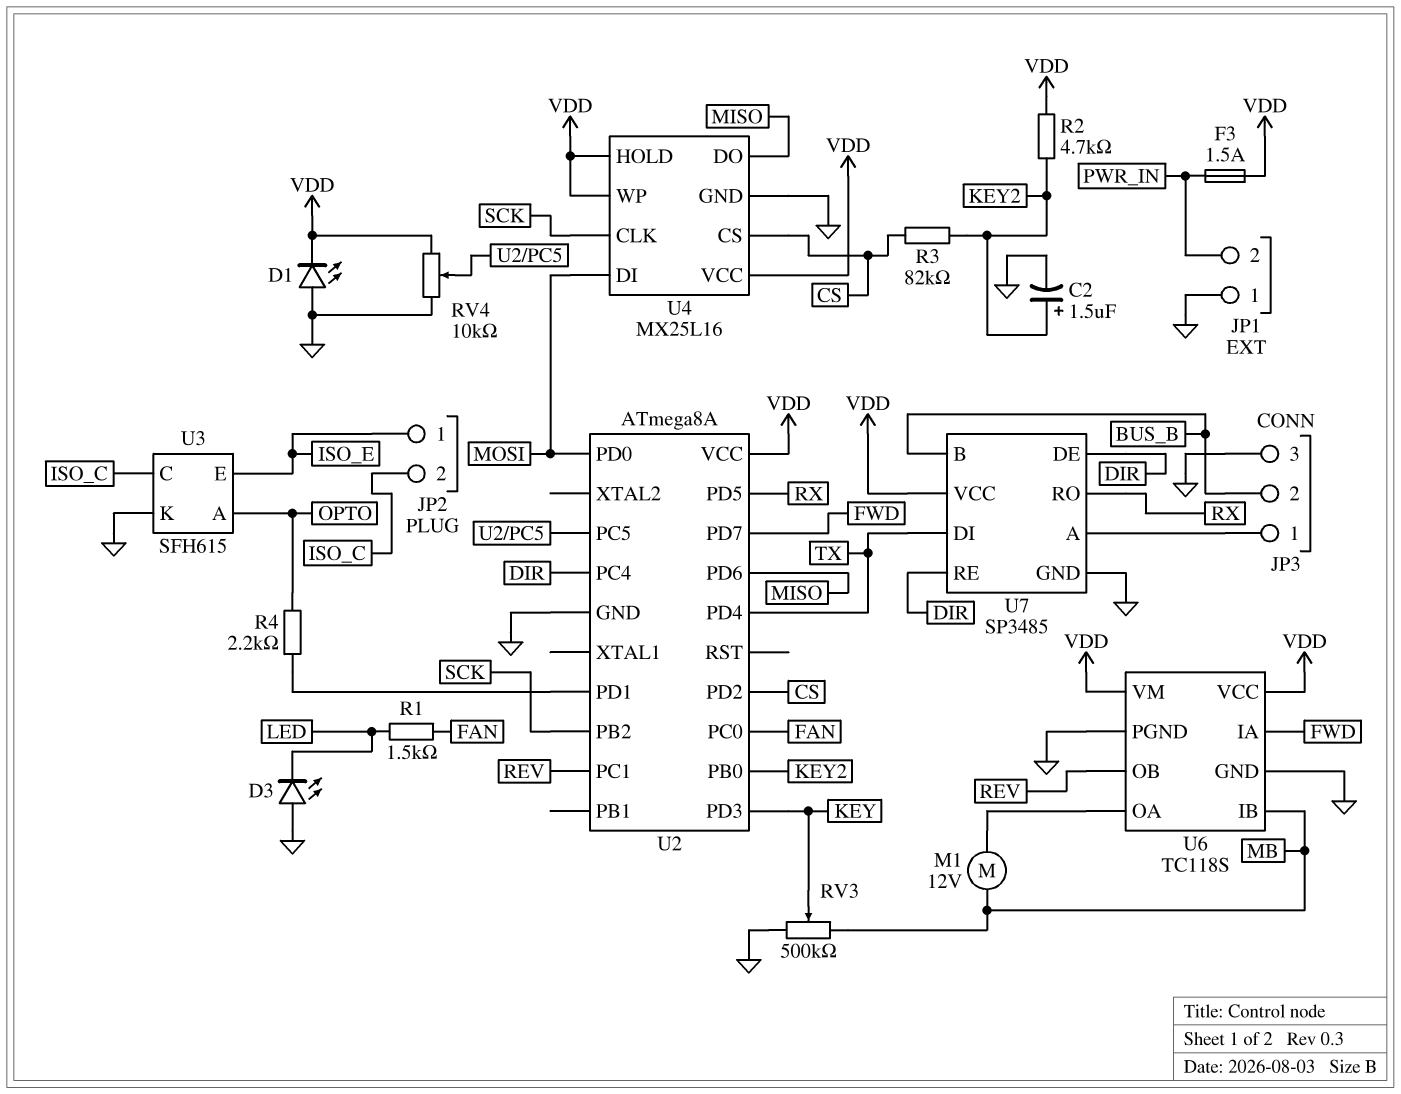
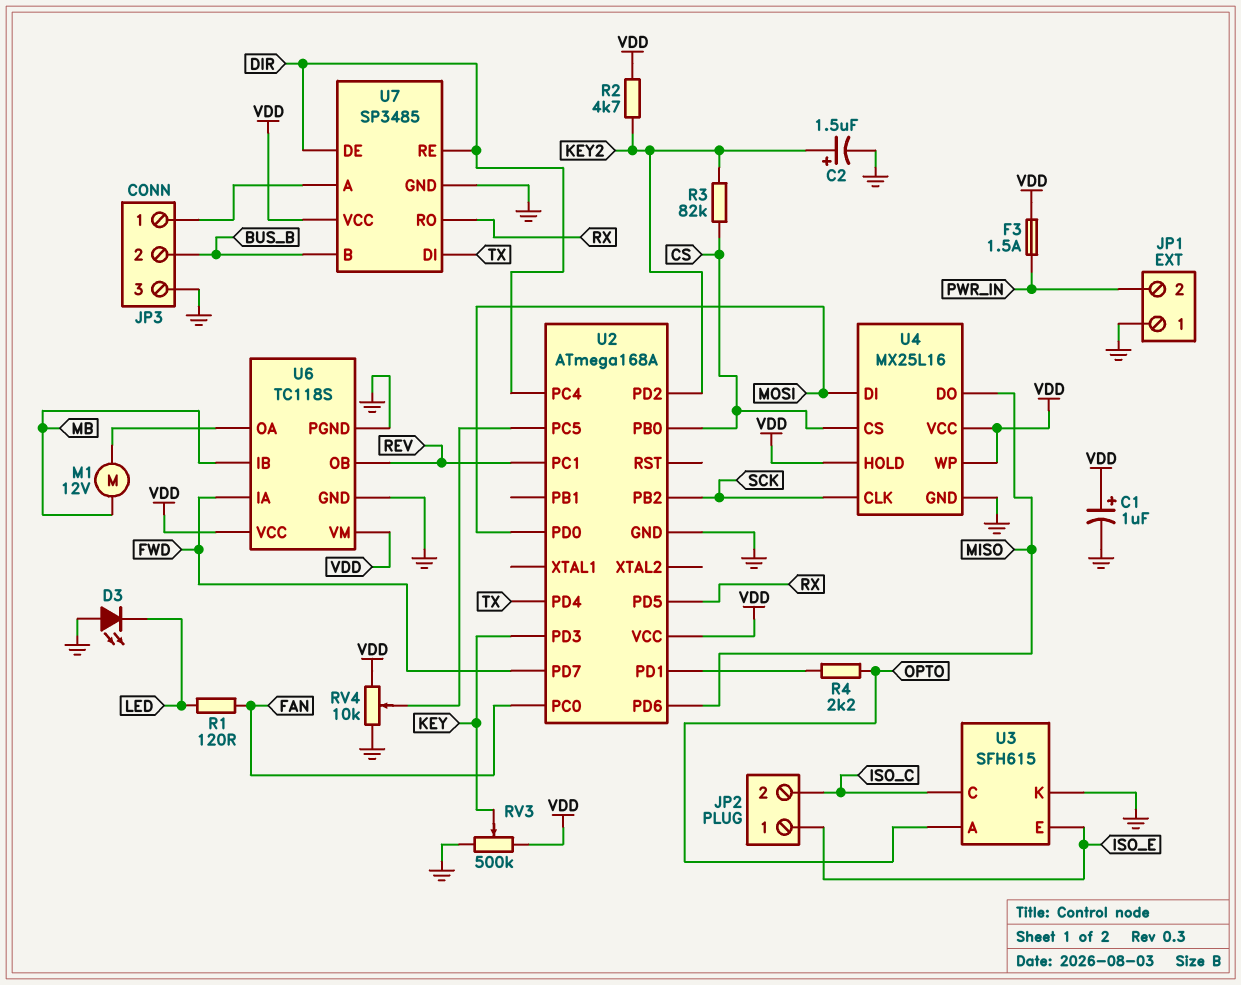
C1: none -> 1uF (plus VDD, minus GND)
D1: LED (A GND, K VDD) -> none
R1: 1.5k (FAN, LED) -> 120 (FAN, LED)
RV3: 500k (GND, MB, wiper KEY) -> 500k (GND, VDD, wiper KEY)
U2: ATmega8A -> ATmega168A
U2 pin PB0: KEY2 -> CS
U2 pin PD2: CS -> KEY2

